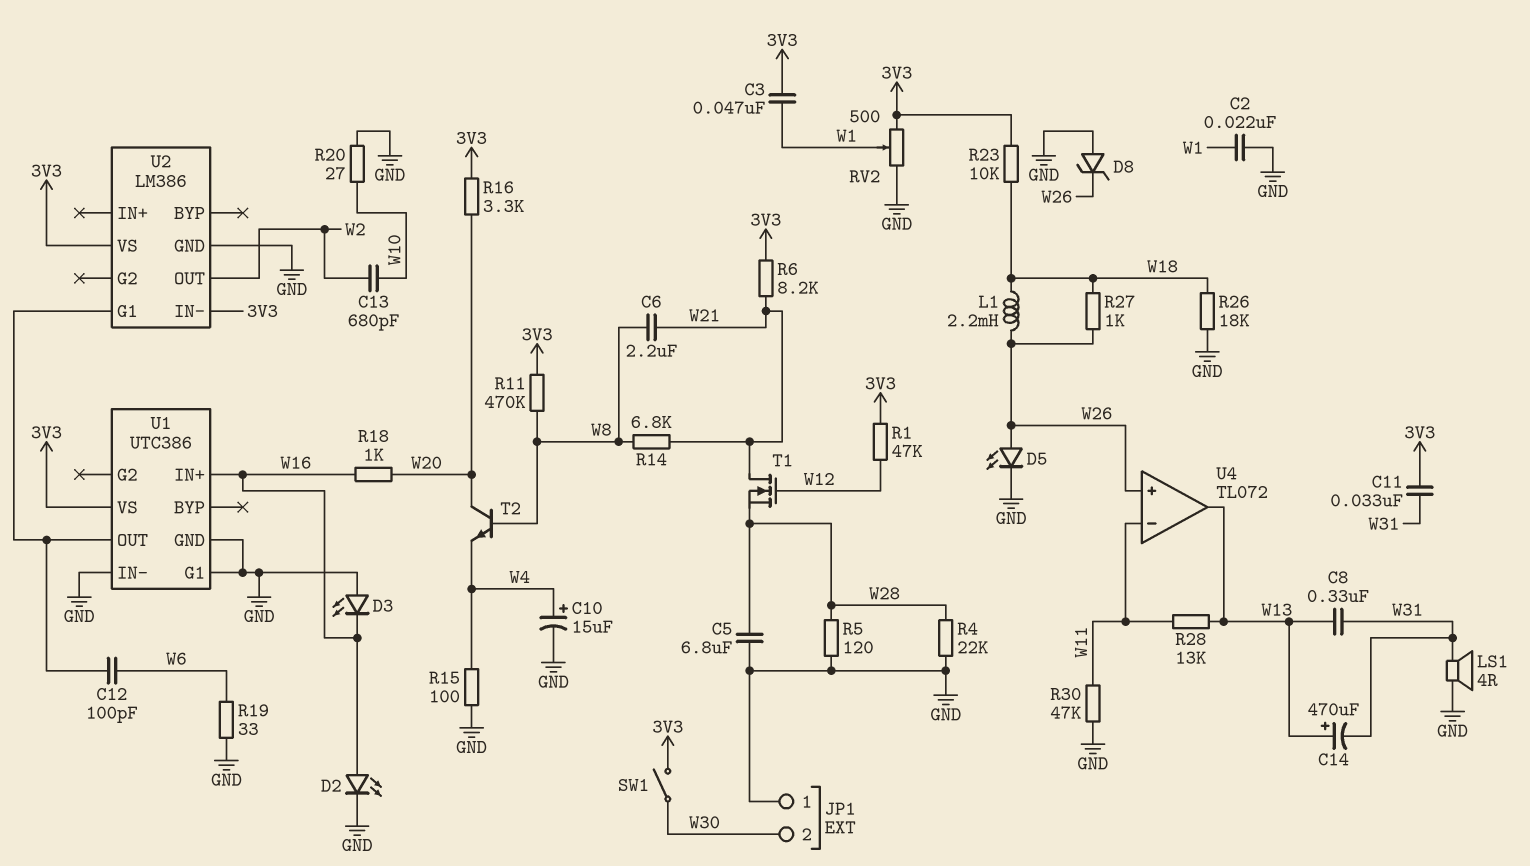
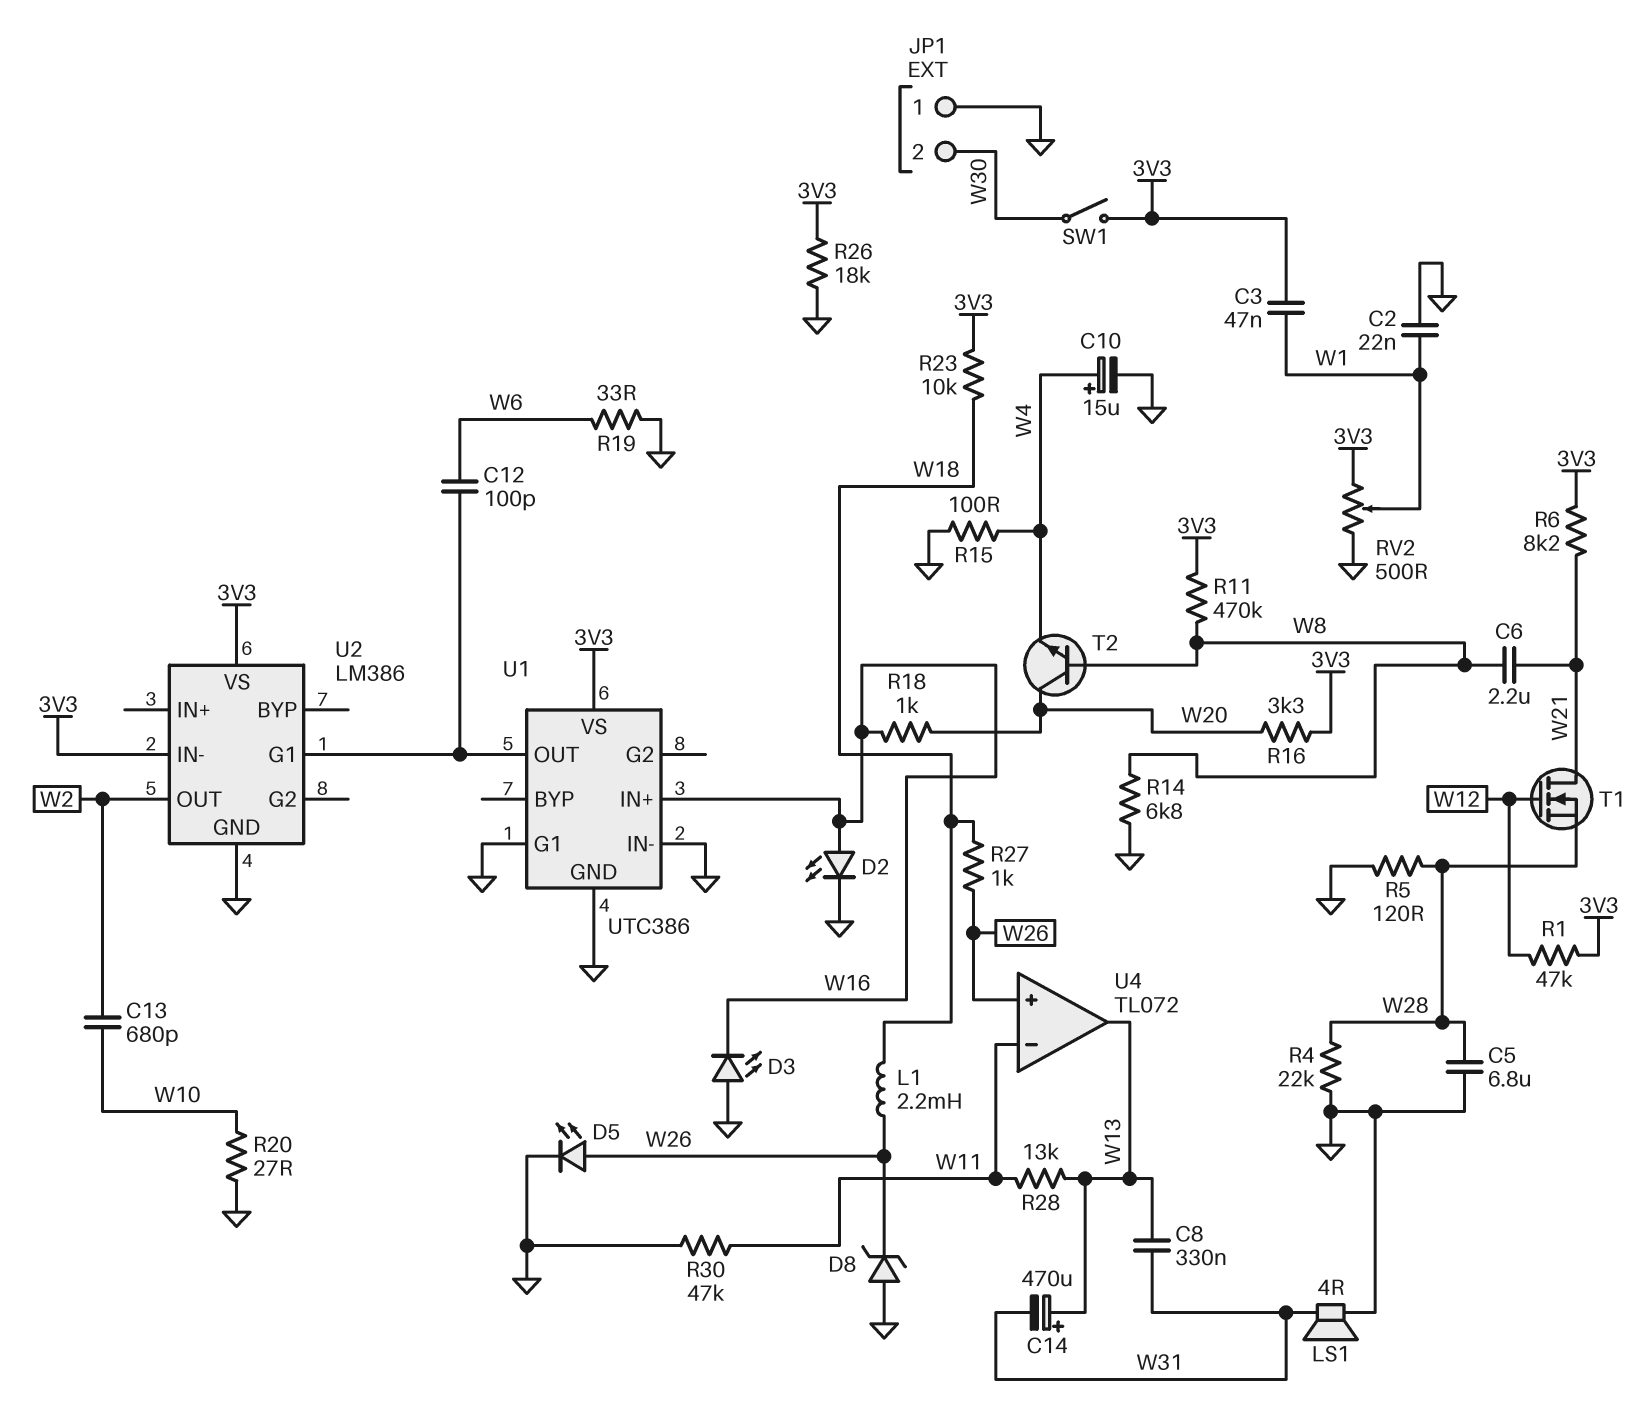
C11: 33nF (3V3, W31) -> none
R14: 6.8k (W8, W21) -> 6.8k (GND, W8)
R26: 18k (GND, W18) -> 18k (3V3, GND)

